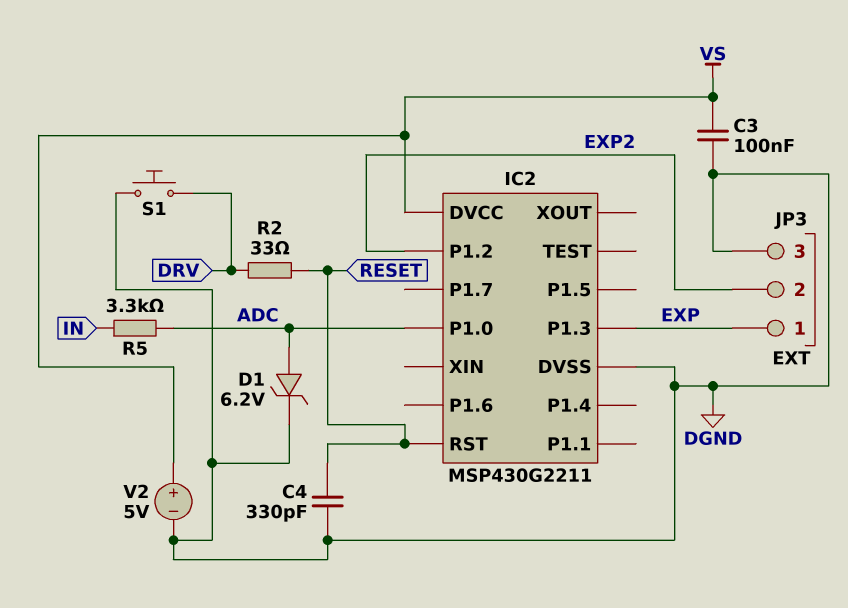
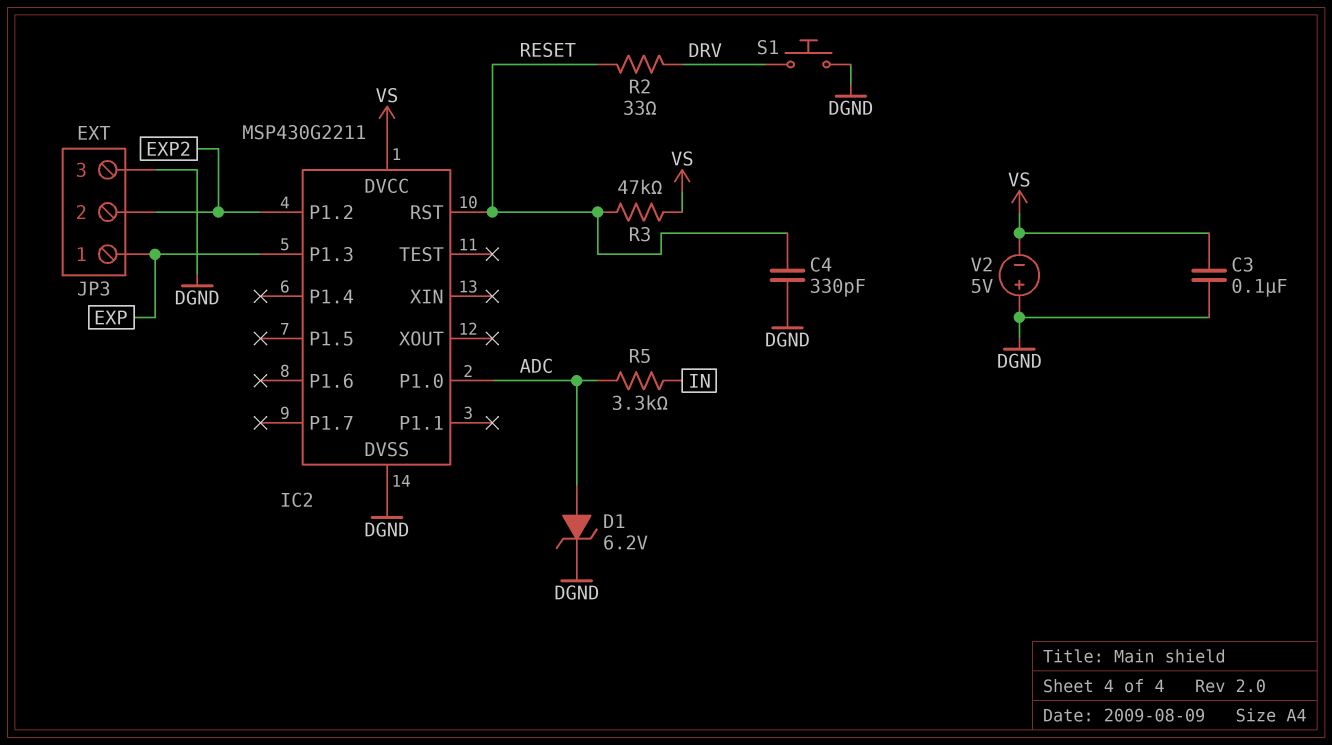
R3: none -> 47k (RESET, VS)
V2: 5V (plus VS, minus DGND) -> 5V (plus DGND, minus VS)

